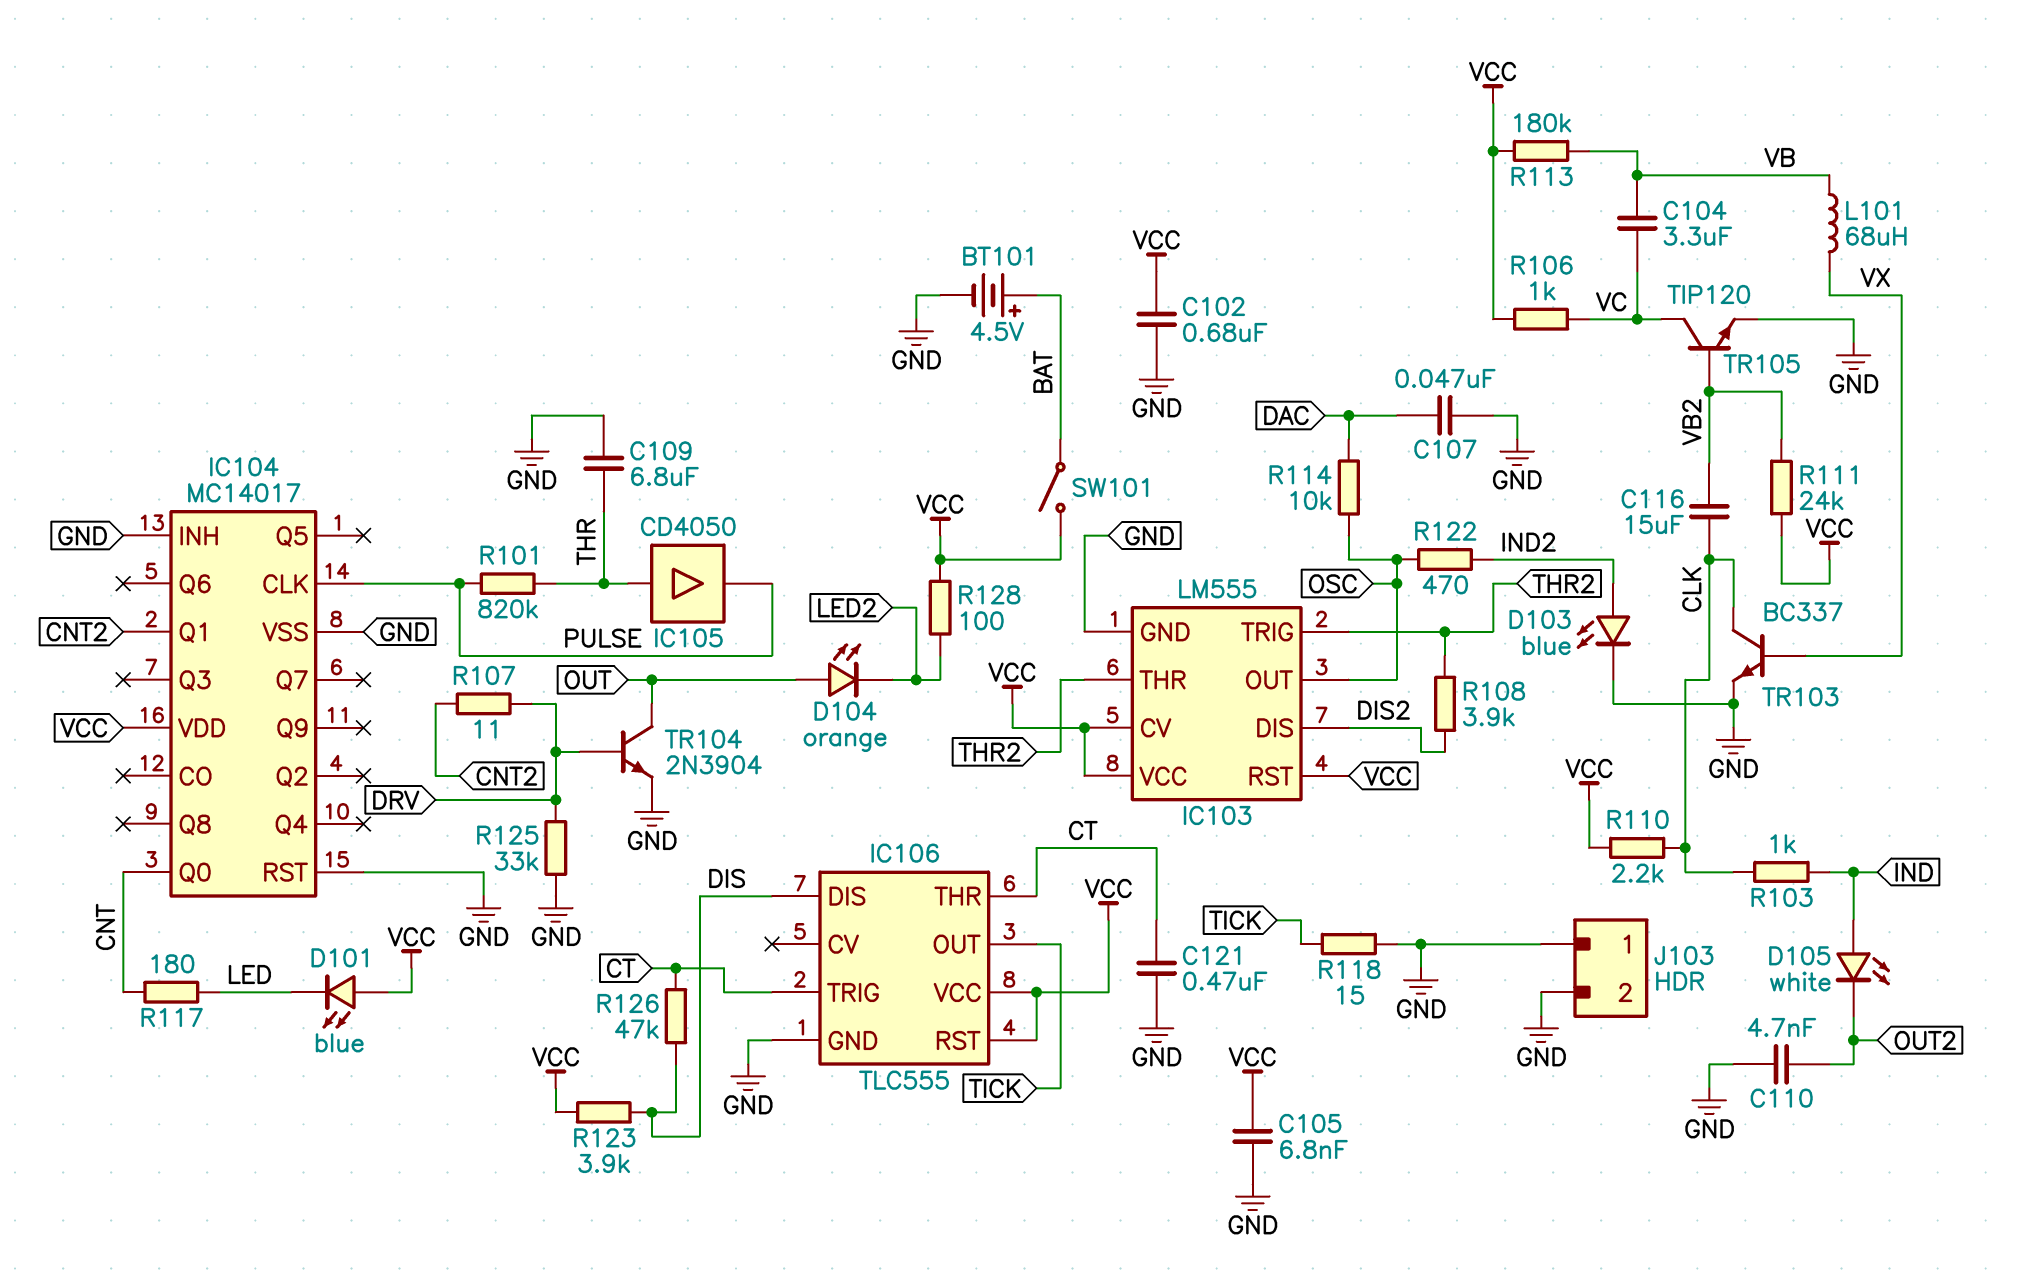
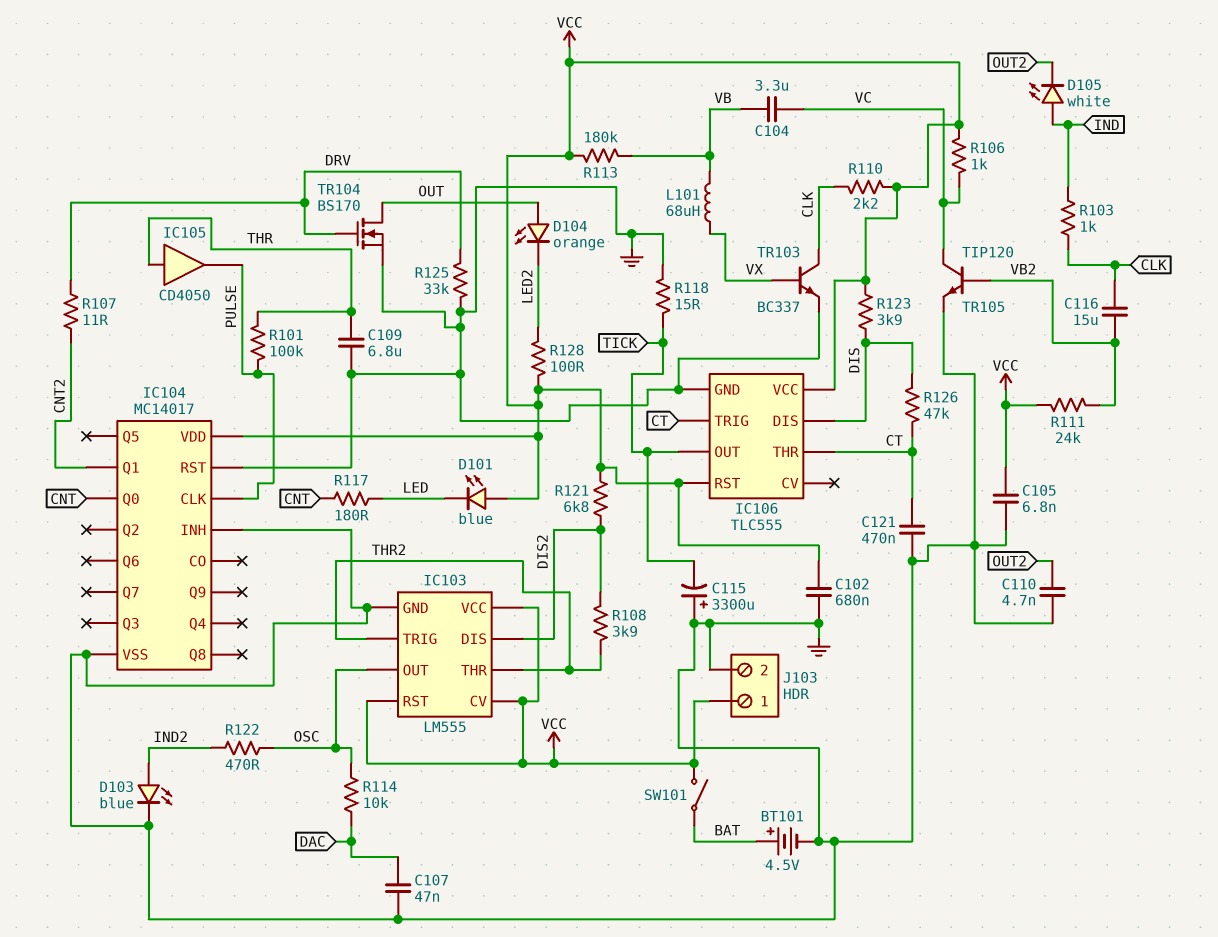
C115: none -> 3300uF (plus GND, minus TICK)
J103 pin 1: GND -> VCC
R101: 820k (PULSE, THR) -> 100k (PULSE, THR)
R121: none -> 6.8k (DIS2, VCC)
TR104: NPN 2N3904 (B DRV, C OUT, E GND) -> NMOS BS170 (G DRV, D OUT, S GND)

